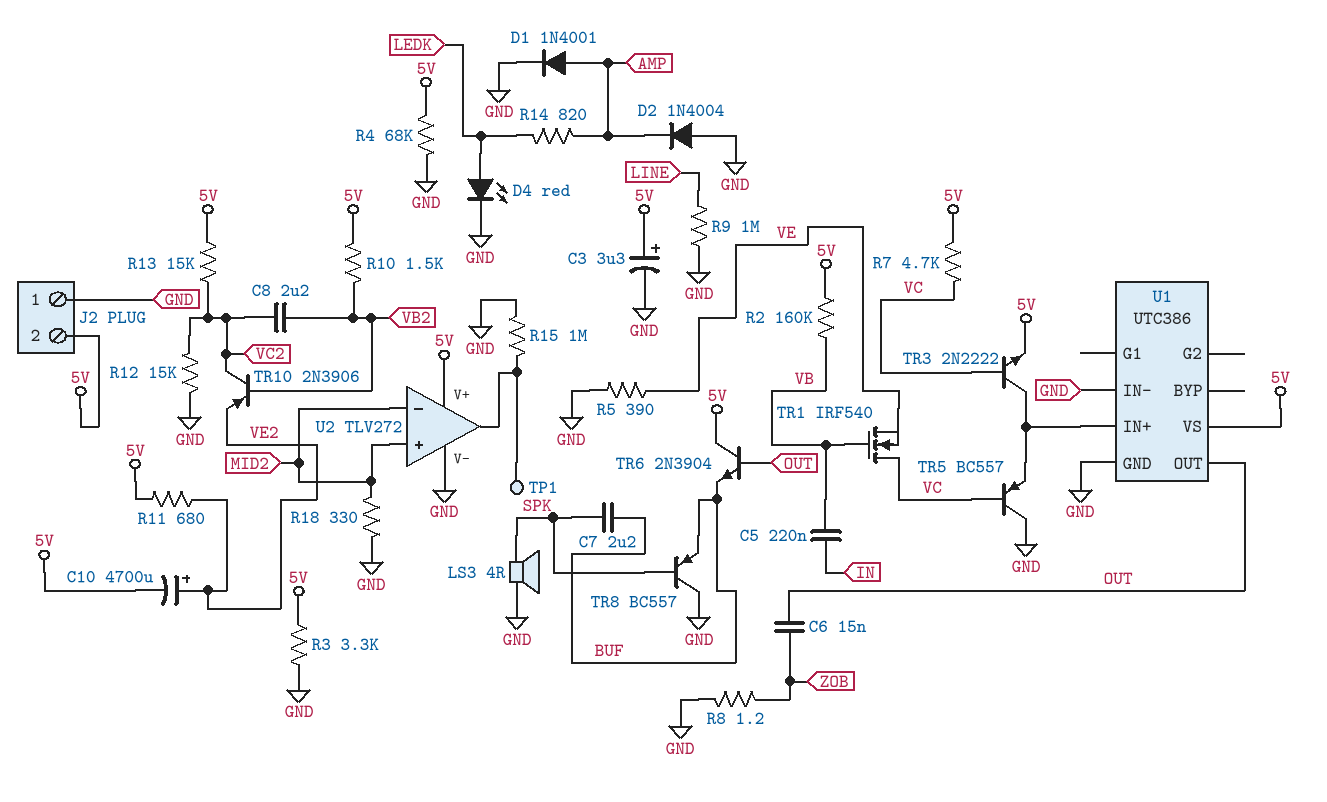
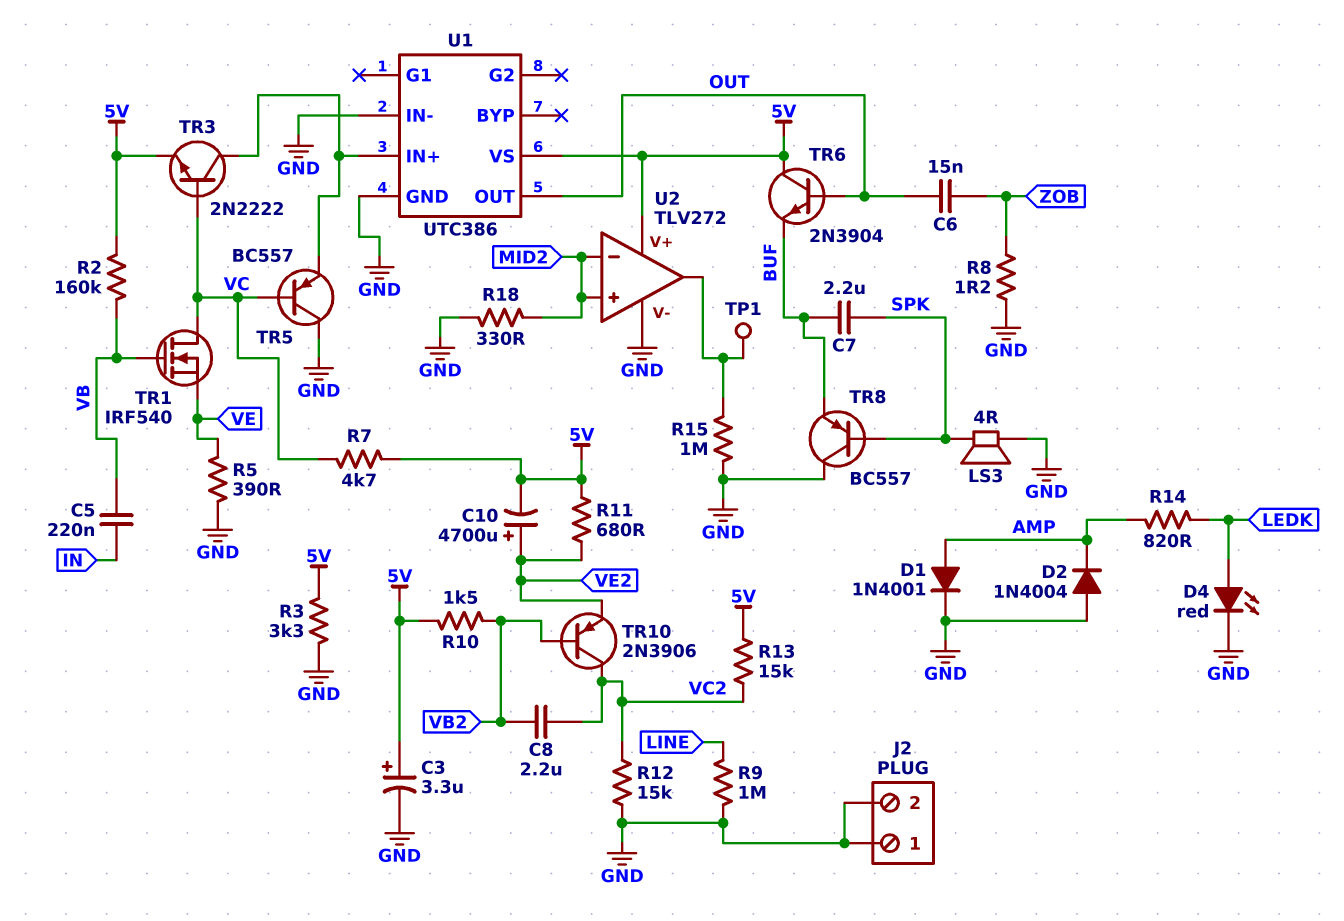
J2 pin 2: 5V -> GND
R4: 68k (5V, GND) -> none

